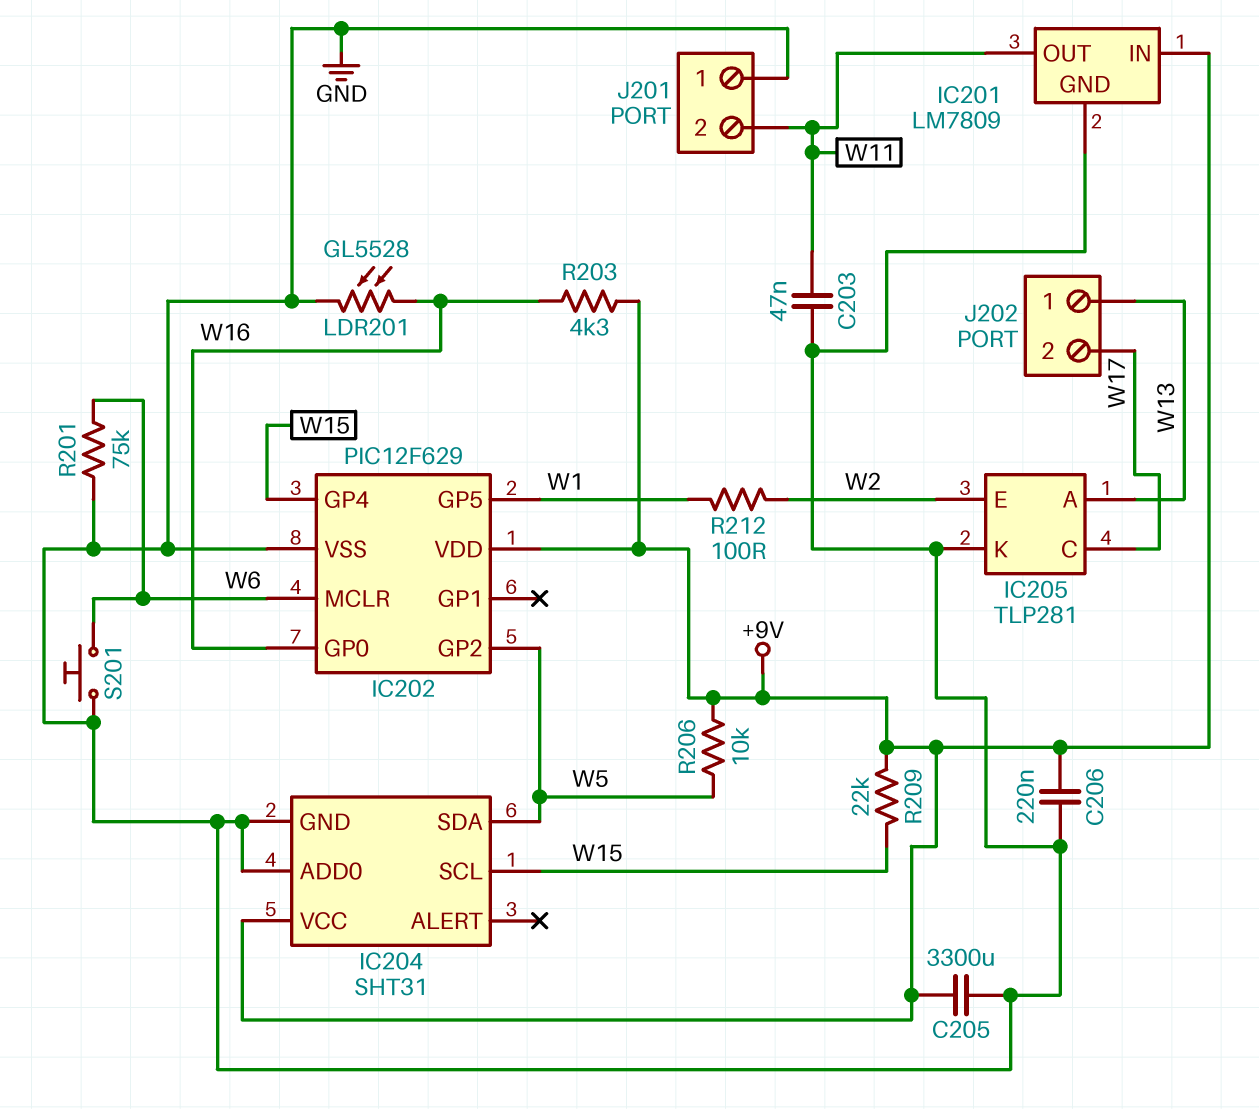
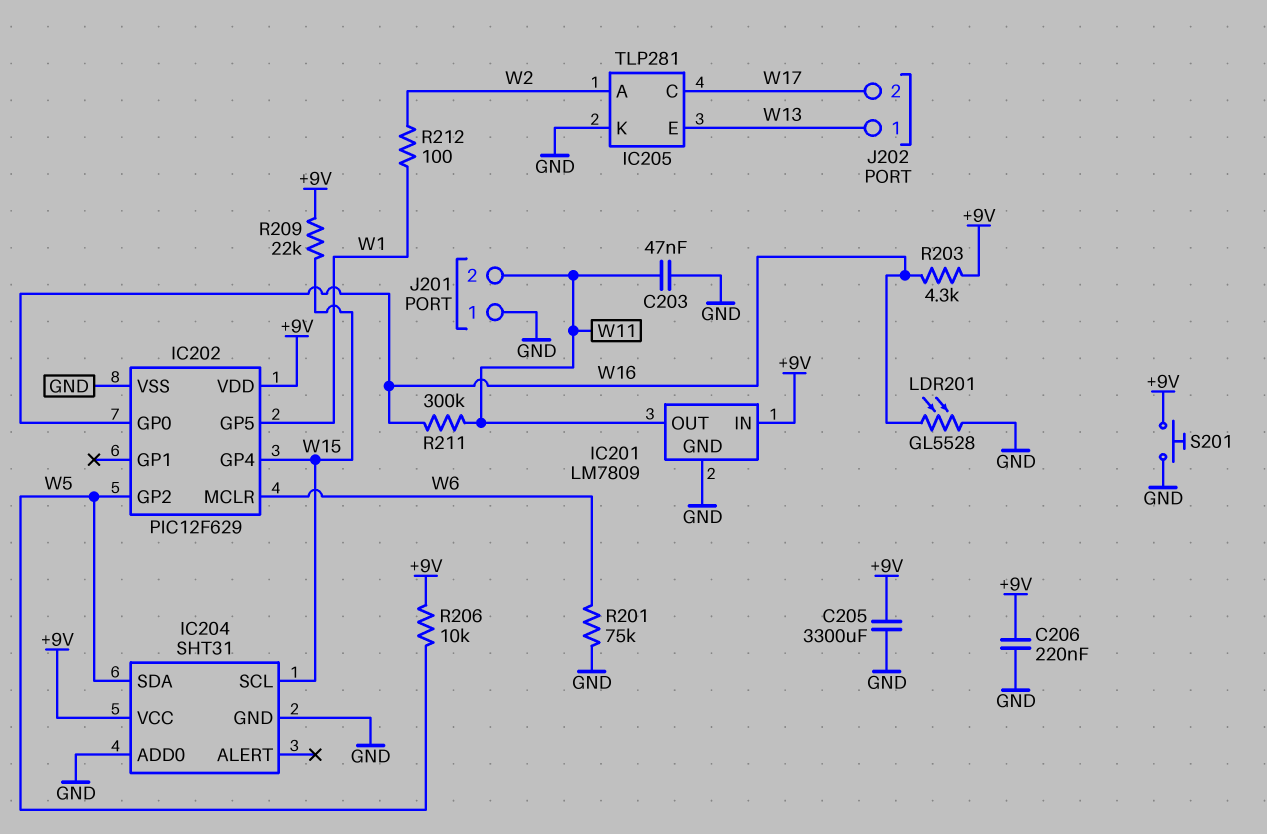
IC205 pin A: W13 -> W2
IC205 pin E: W2 -> W13
R211: none -> 300k (W11, W16)
S201: button (GND, W6) -> button (+9V, GND)

